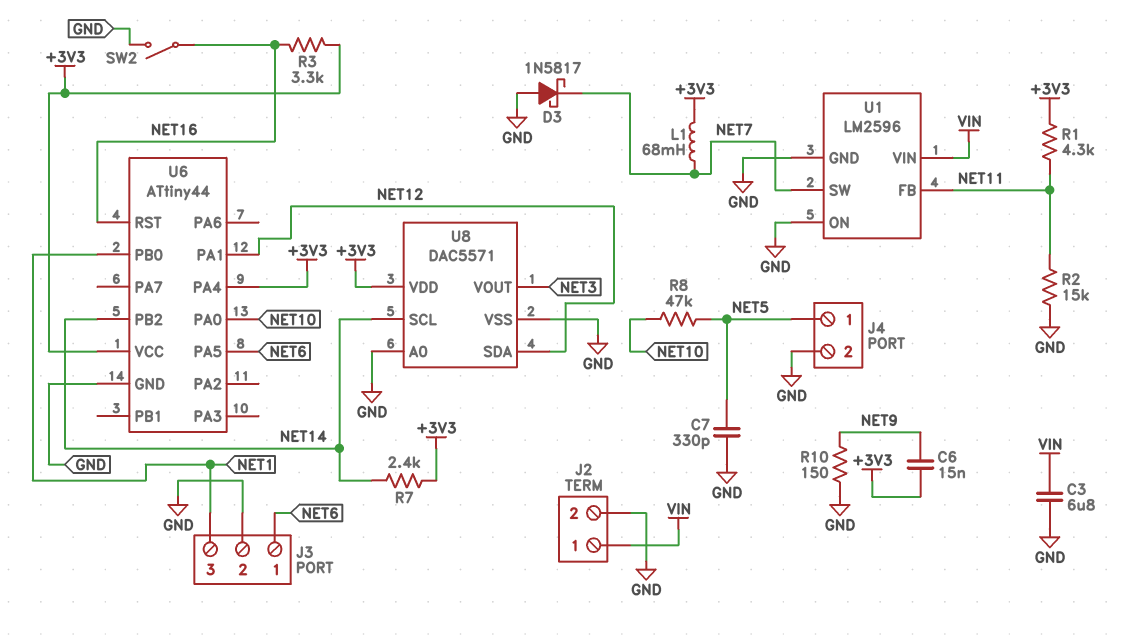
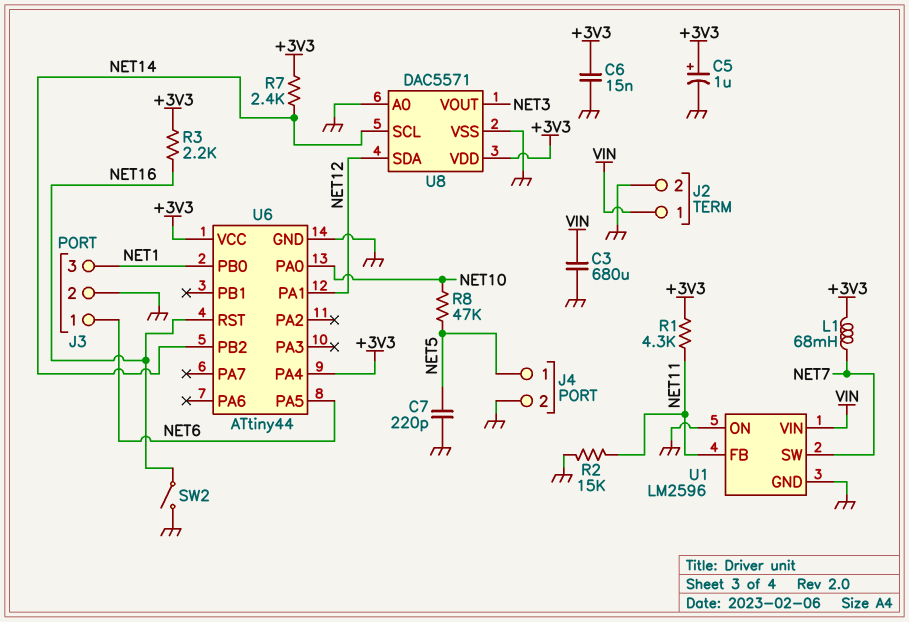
C3: 6.8uF (GND, VIN) -> 680uF (GND, VIN)
C5: none -> 1uF (plus +3V3, minus GND)
C6: 15nF (+3V3, NET9) -> 15nF (+3V3, GND)
C7: 330pF (GND, NET5) -> 220pF (GND, NET5)
D3: schottky 1N5817 (A GND, K NET7) -> none
R3: 3.3k (+3V3, NET16) -> 2.2k (+3V3, NET16)
R10: 150 (GND, NET9) -> none

